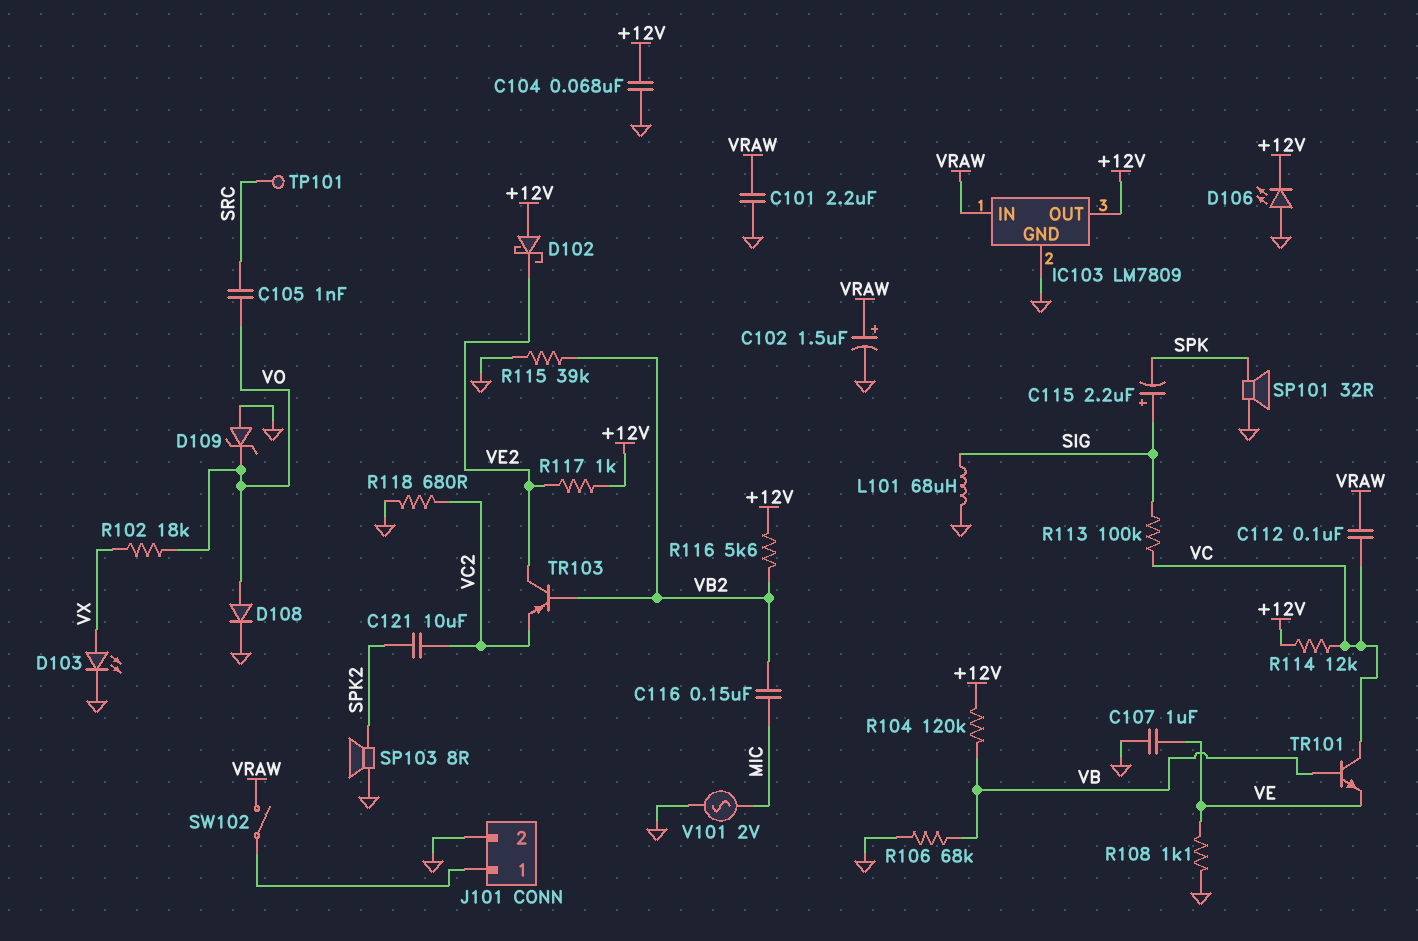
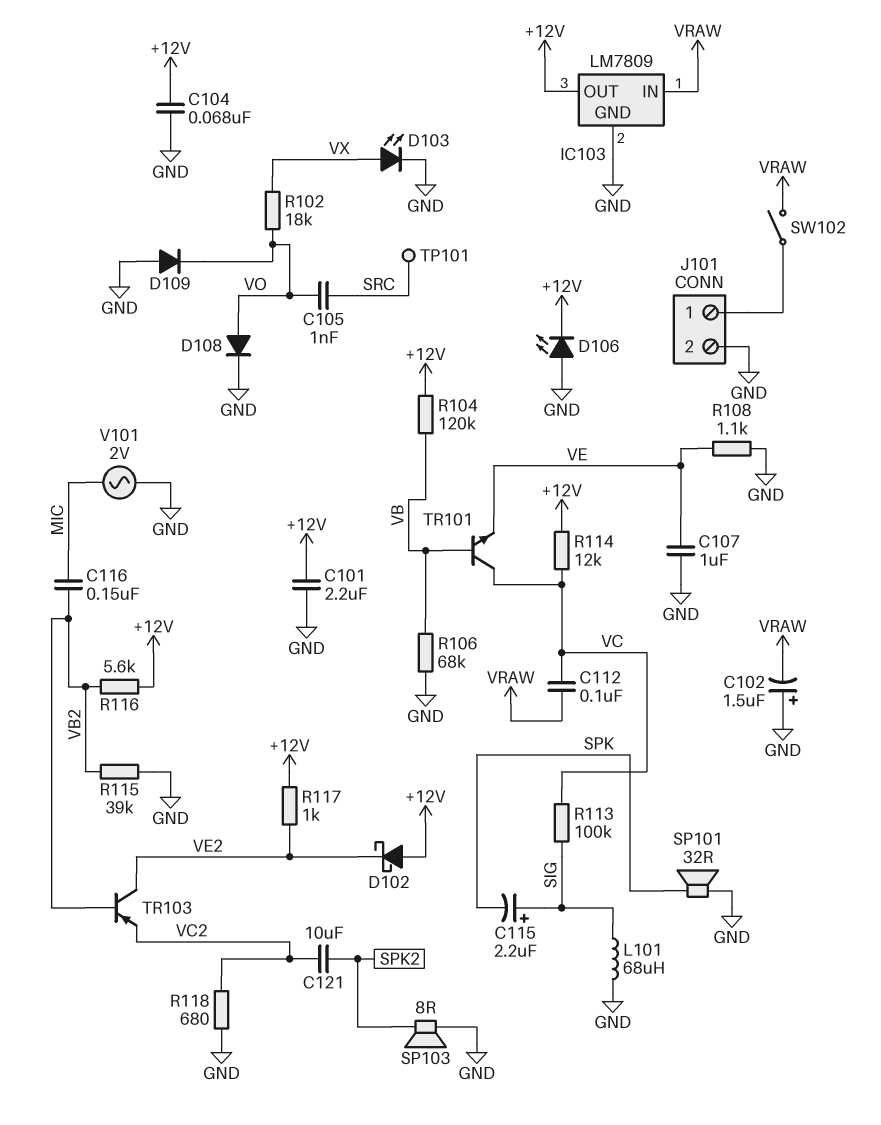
C101: 2.2uF (GND, VRAW) -> 2.2uF (+12V, GND)
C102: 1.5uF (plus VRAW, minus GND) -> 1.5uF (plus GND, minus VRAW)
D109: zener (A GND, K VO) -> diode (A GND, K VO)

